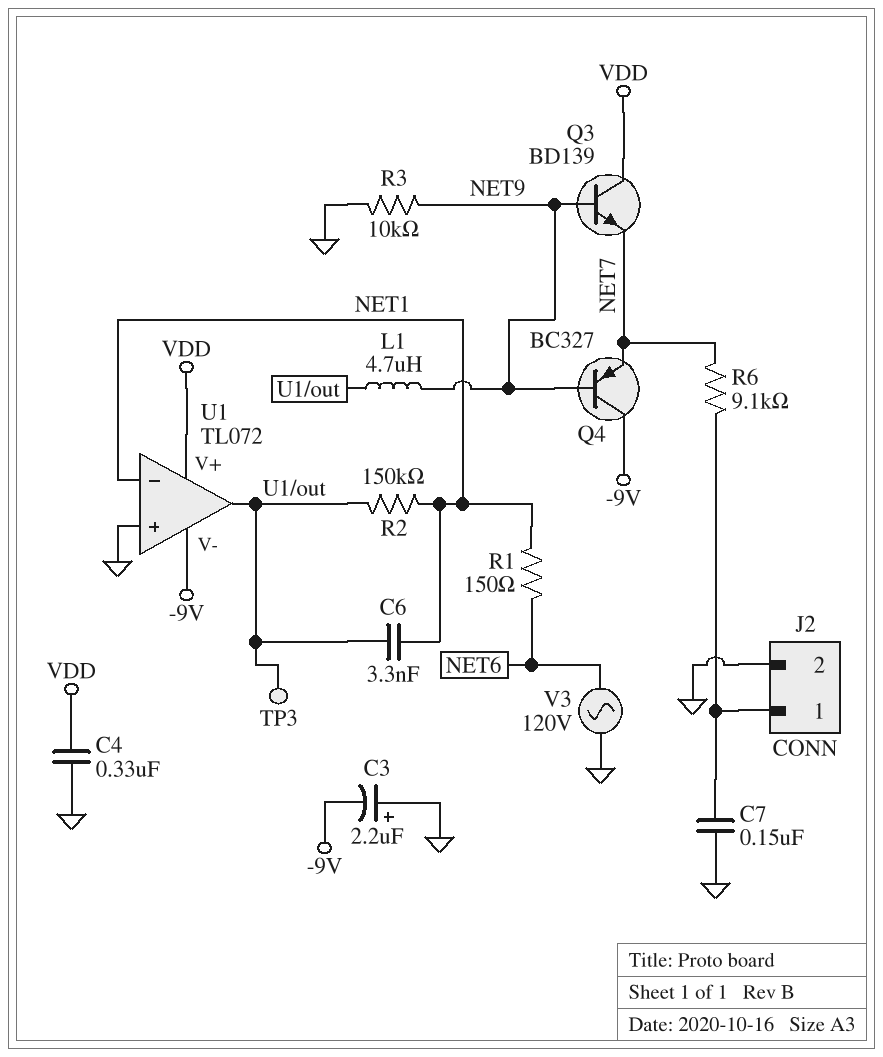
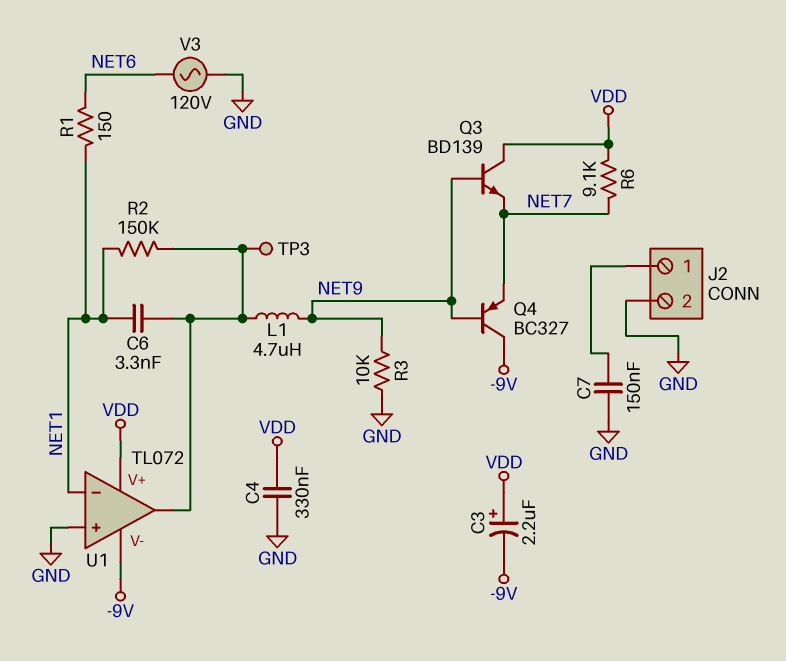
C3: 2.2uF (plus GND, minus -9V) -> 2.2uF (plus VDD, minus -9V)
R6: 9.1k (J2/1, NET7) -> 9.1k (NET7, VDD)

